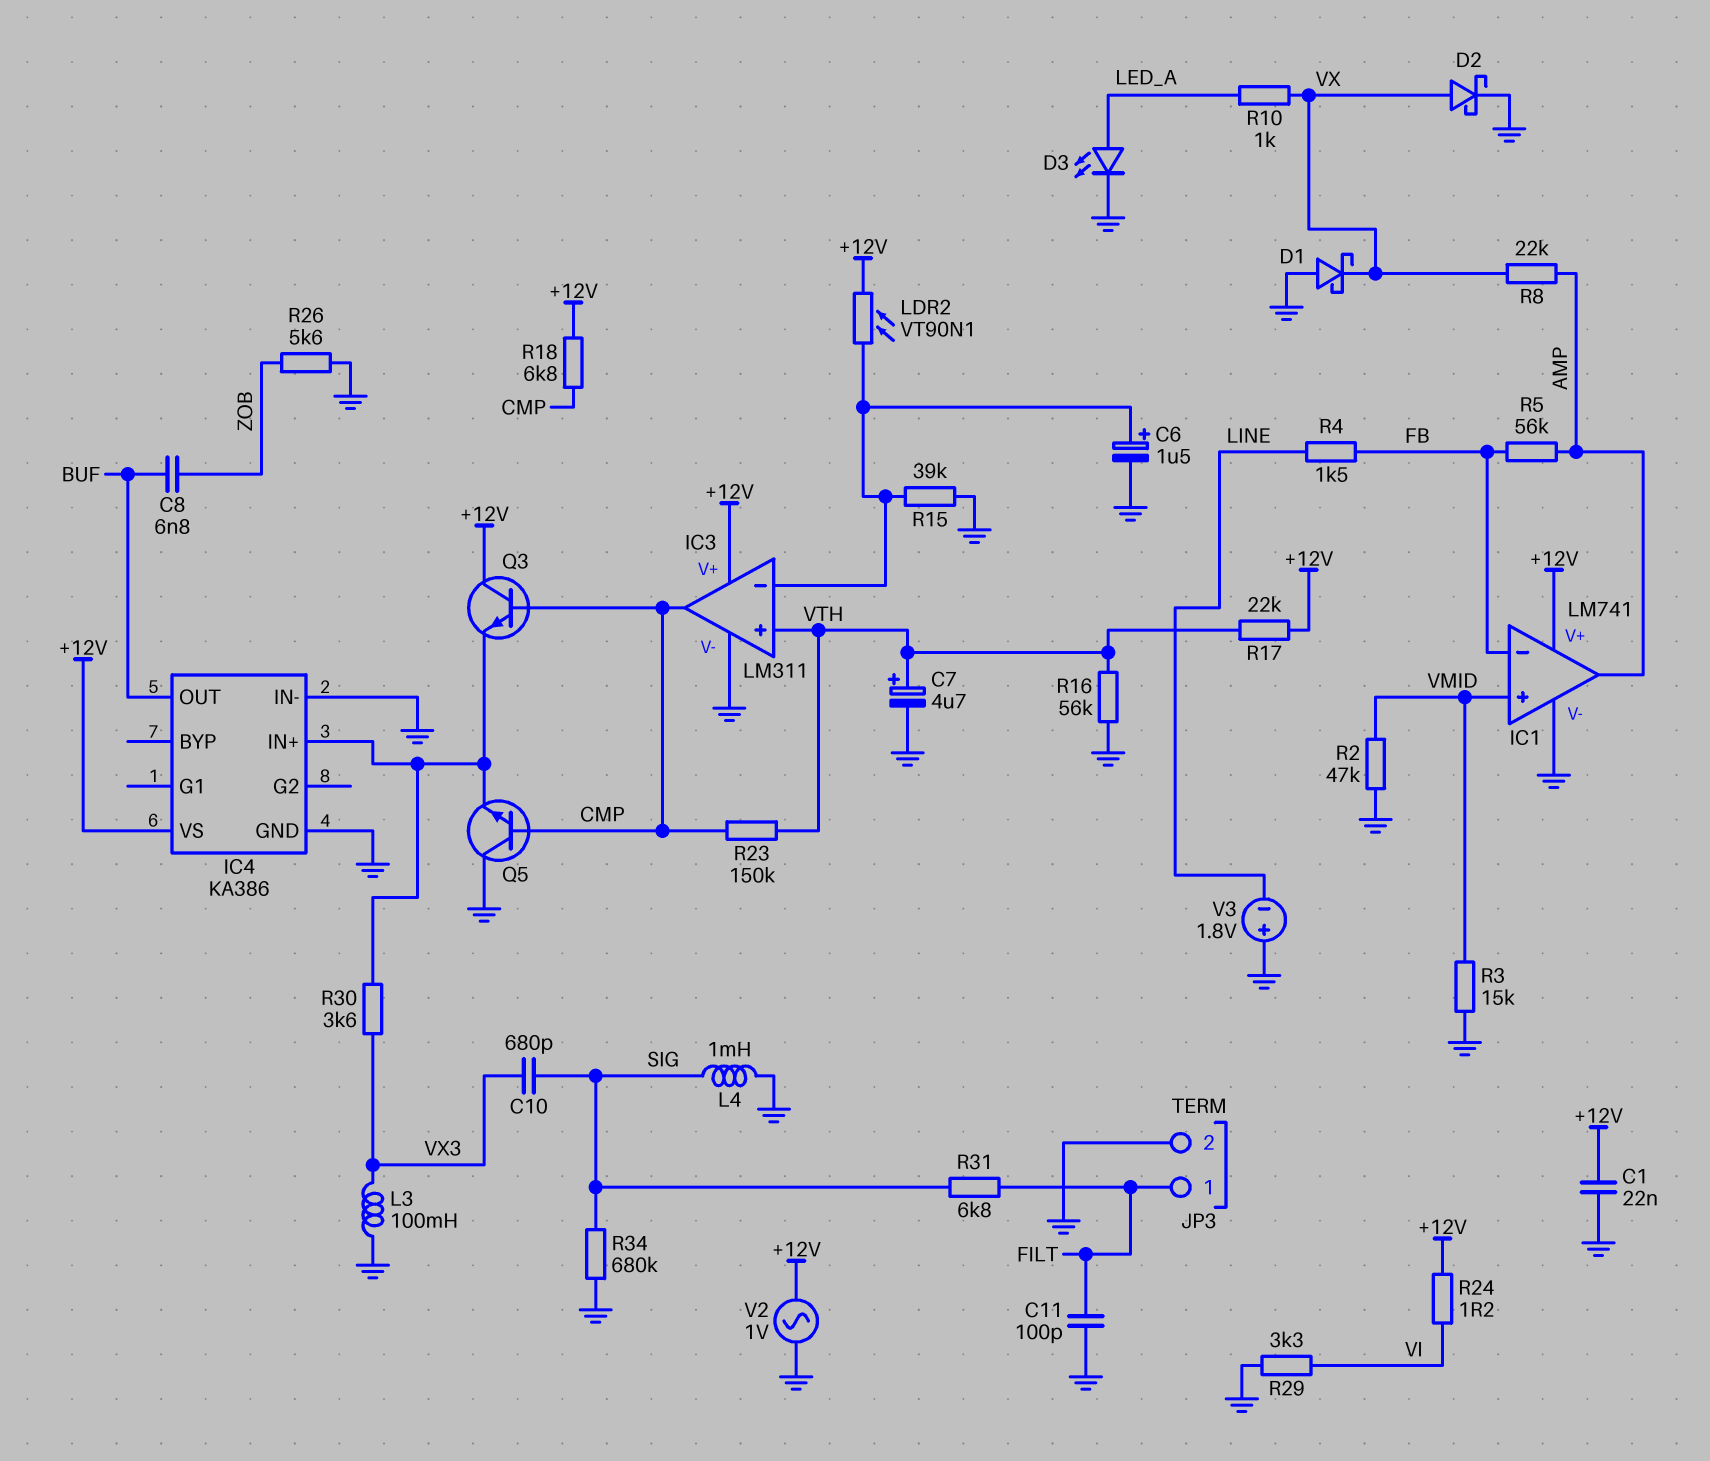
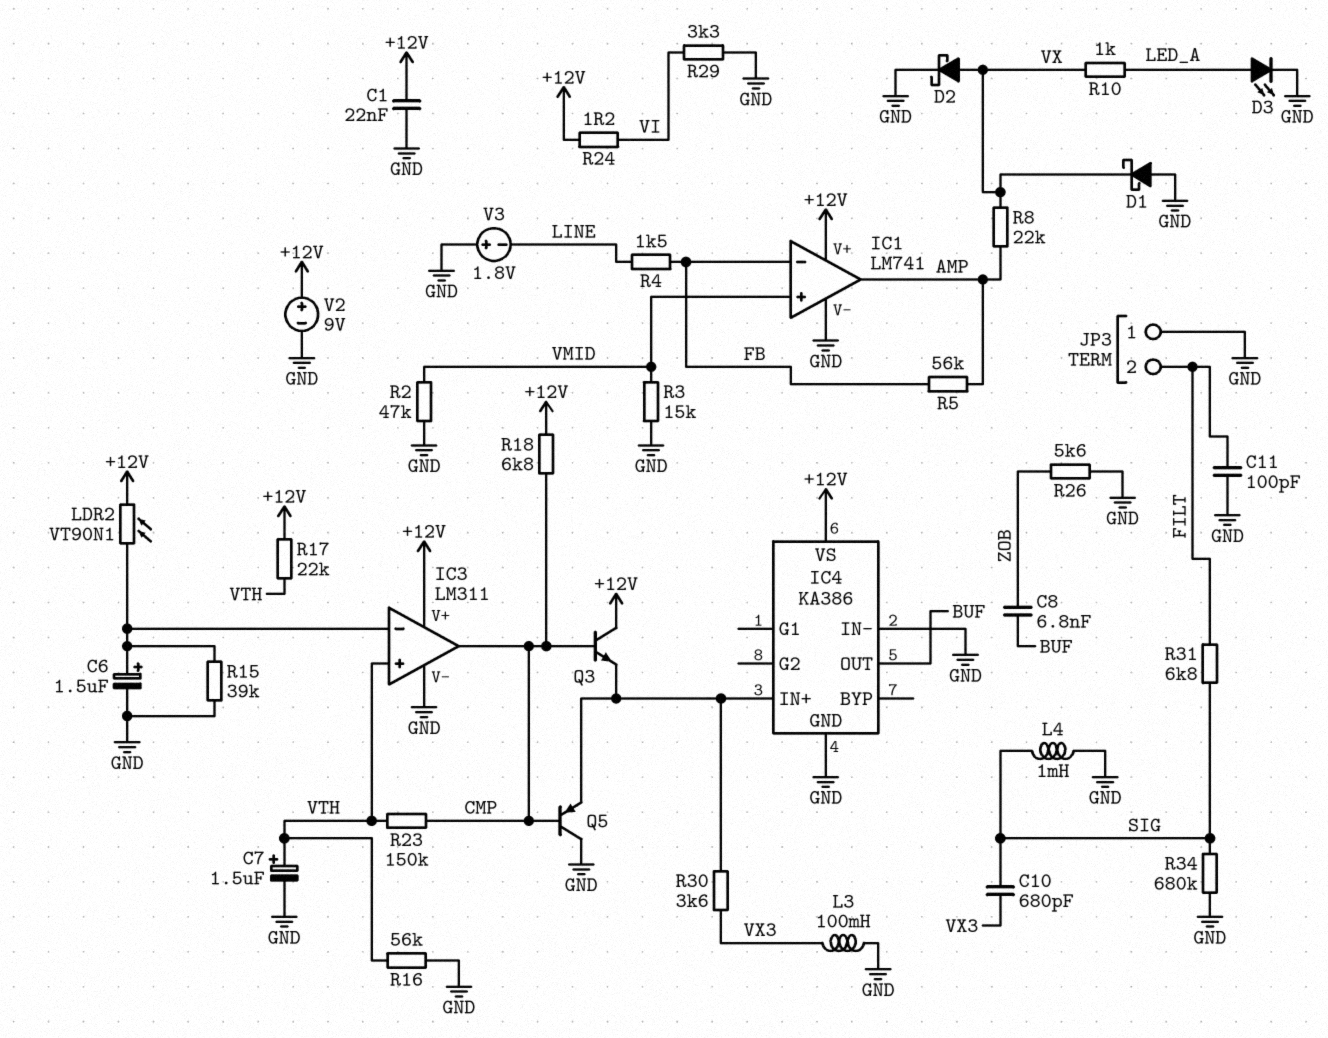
C7: 4.7uF (plus VTH, minus GND) -> 1.5uF (plus VTH, minus GND)
JP3 pin 1: FILT -> GND
JP3 pin 2: GND -> FILT
Q5: NPN (B CMP, C GND, E IC4/IN+) -> PNP (B CMP, C GND, E IC4/IN+)
V2: AC 1V (+12V, GND) -> 9V (plus +12V, minus GND)

